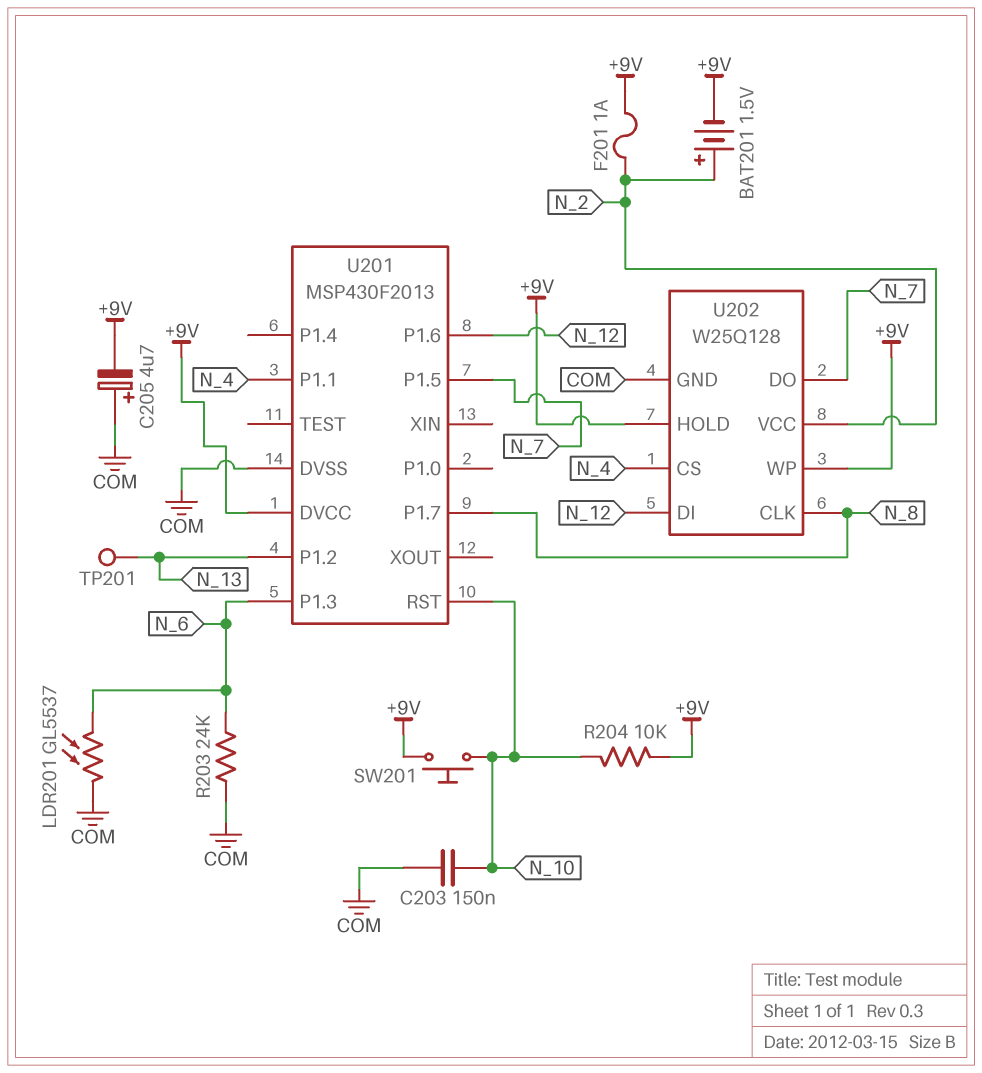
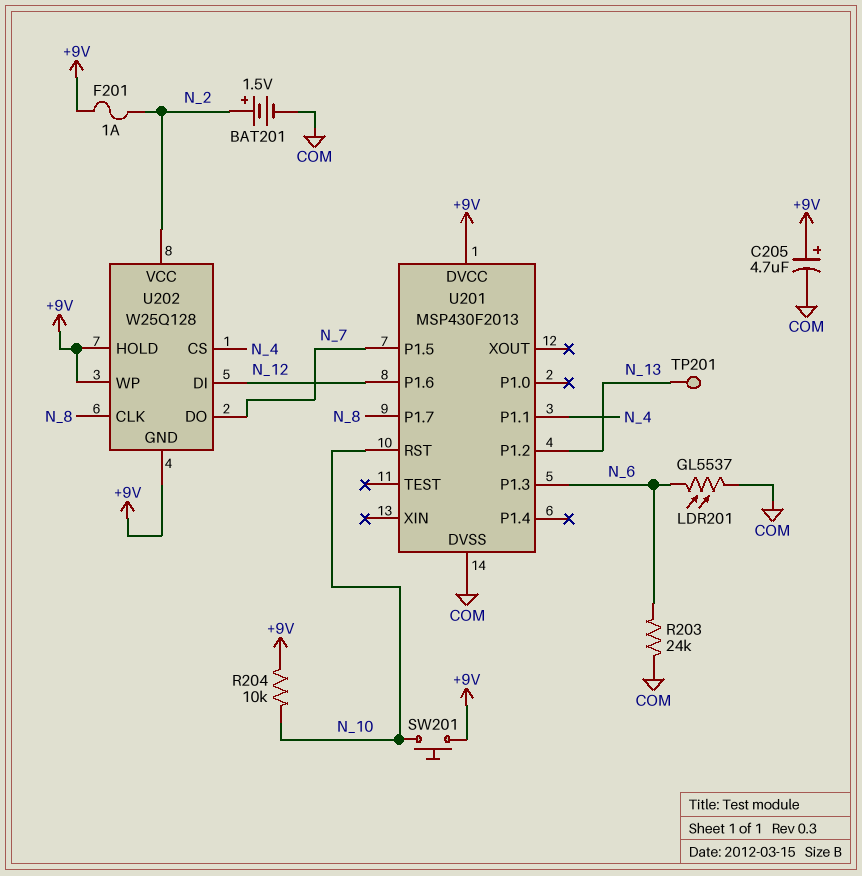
BAT201: 1.5V (plus N_2, minus +9V) -> 1.5V (plus N_2, minus COM)
C203: 150nF (COM, N_10) -> none
C205: 4.7uF (plus COM, minus +9V) -> 4.7uF (plus +9V, minus COM)
U202 pin GND: COM -> +9V

